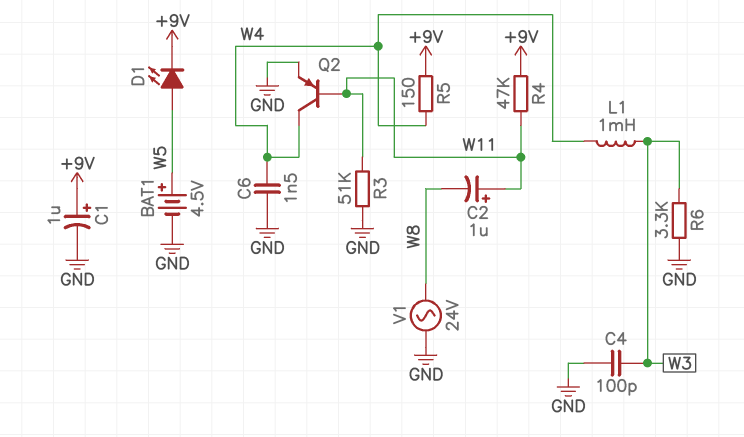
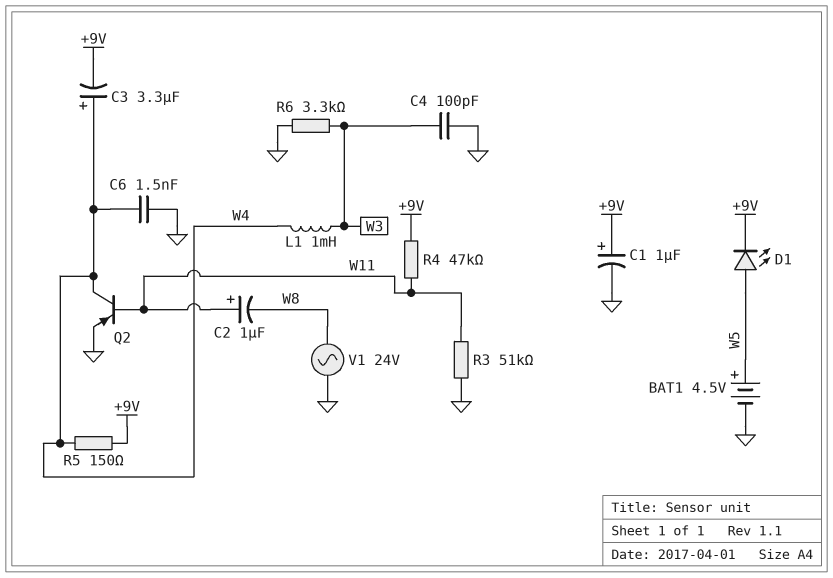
C3: none -> 3.3uF (plus W4, minus +9V)

